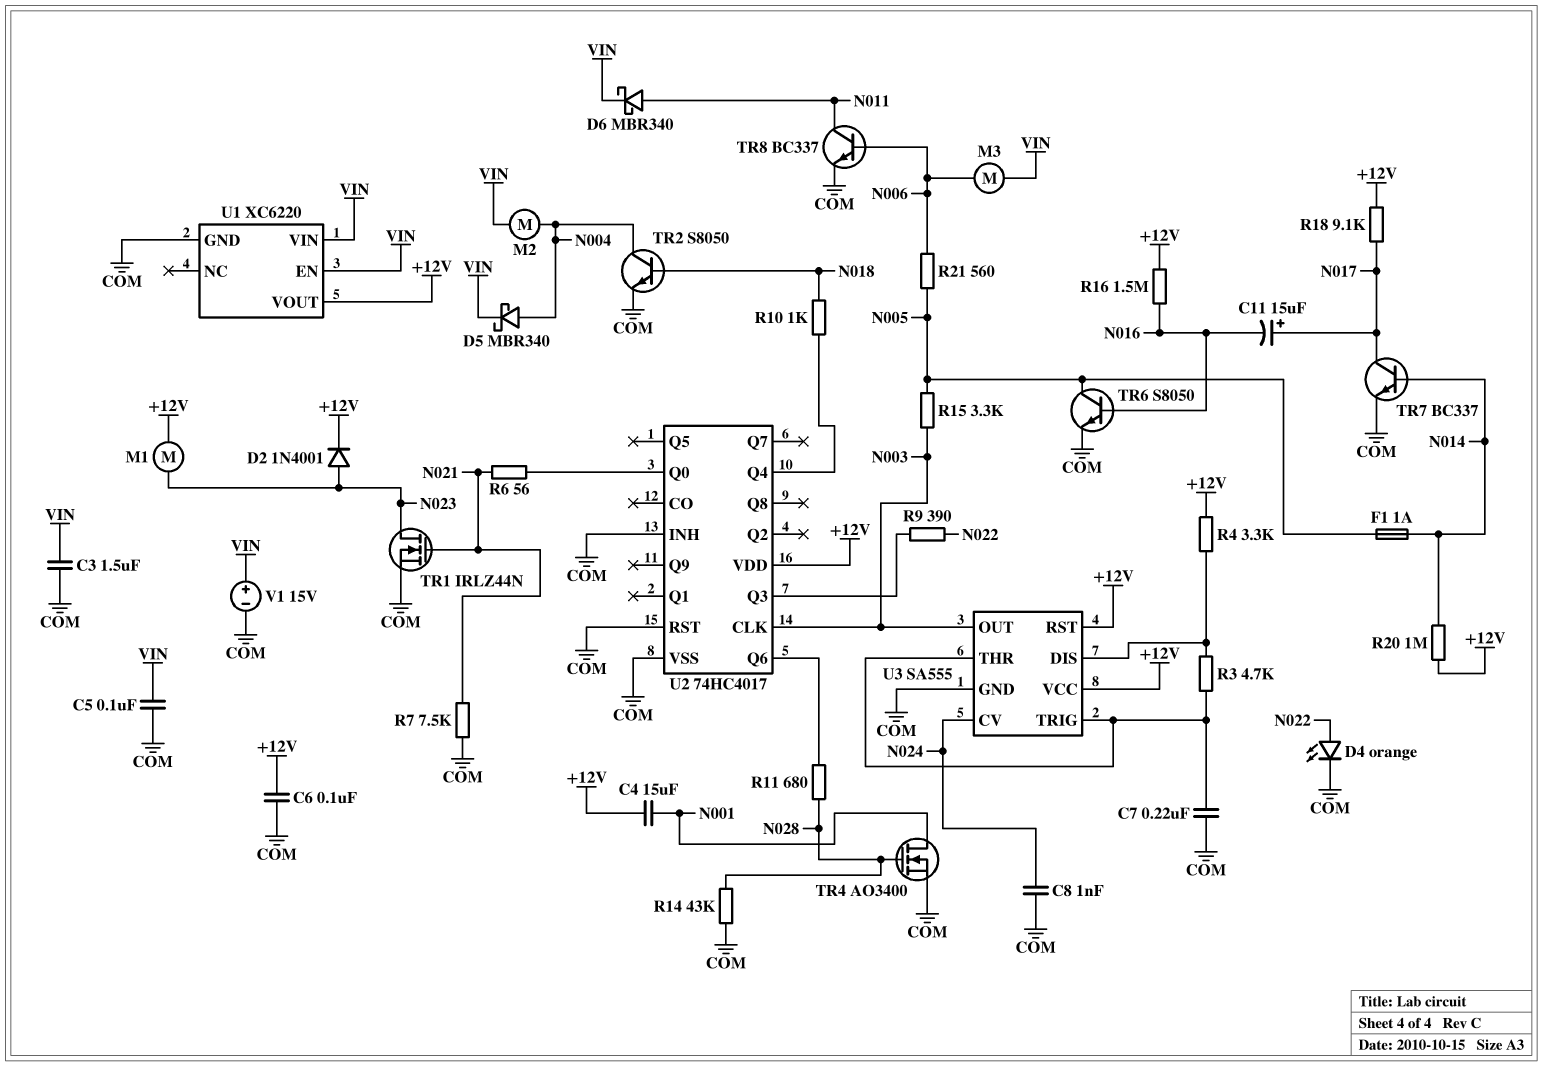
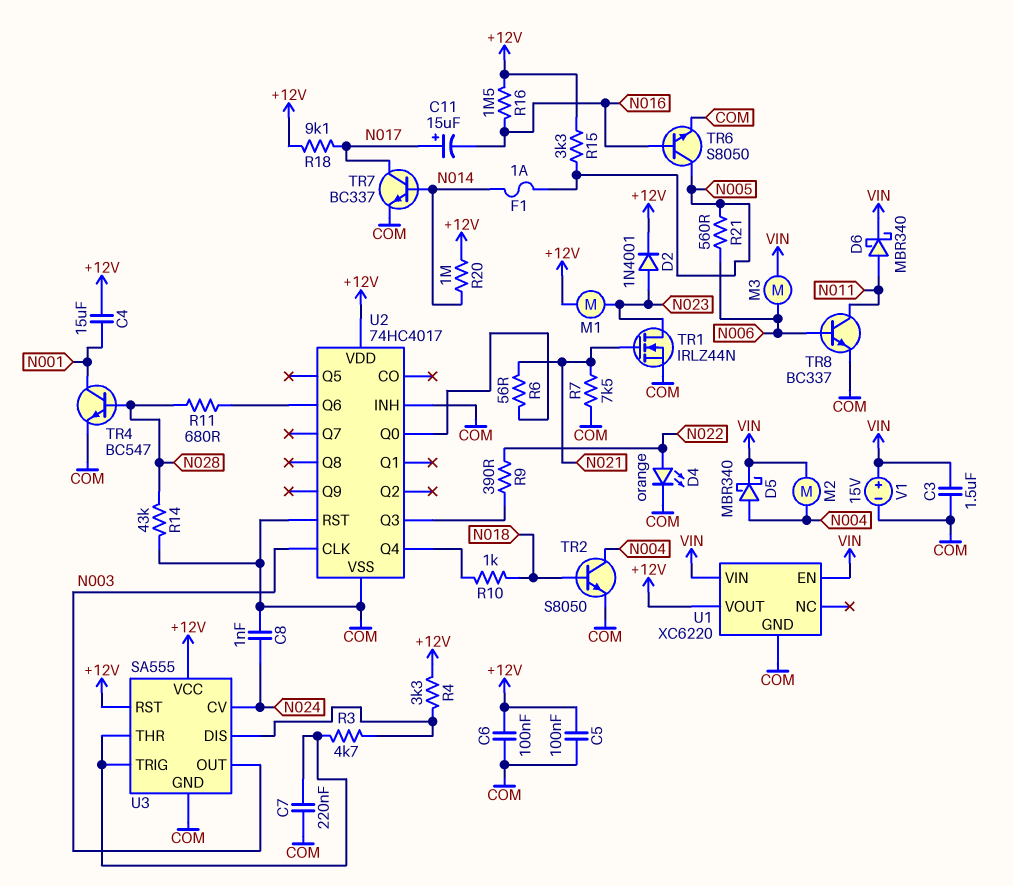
C5: 100nF (COM, VIN) -> 100nF (+12V, COM)
R15: 3.3k (N003, N005) -> 3.3k (+12V, N005)
TR4: NMOS AO3400 (G N028, D N001, S COM) -> NPN BC547 (B N028, C N001, E COM)

